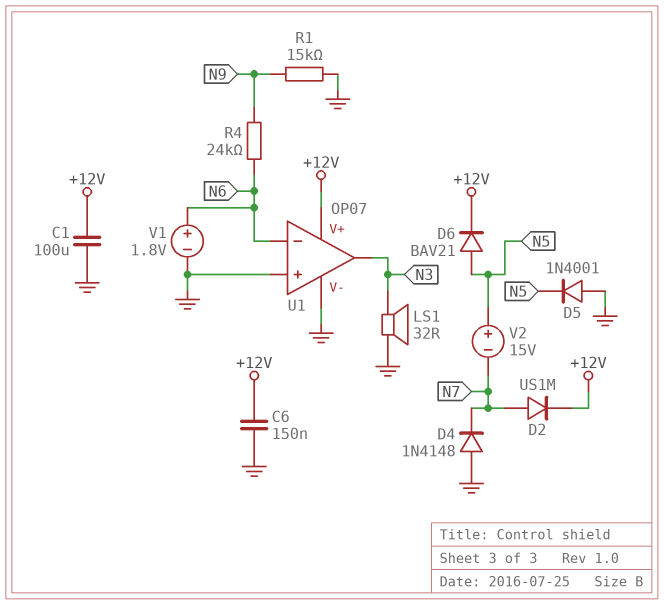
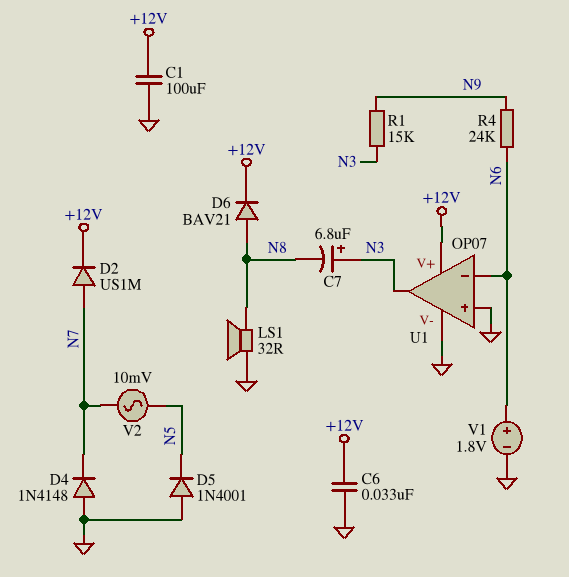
C6: 150nF (+12V, GND) -> 33nF (+12V, GND)
C7: none -> 6.8uF (plus N3, minus N8)
D6: diode BAV21 (A N5, K +12V) -> diode BAV21 (A N8, K +12V)
LS1: speaker 32R (GND, N3) -> speaker 32R (GND, N8)
R1: 15k (GND, N9) -> 15k (N3, N9)
V2: 15V (plus N5, minus N7) -> AC 10mV (N5, N7)

